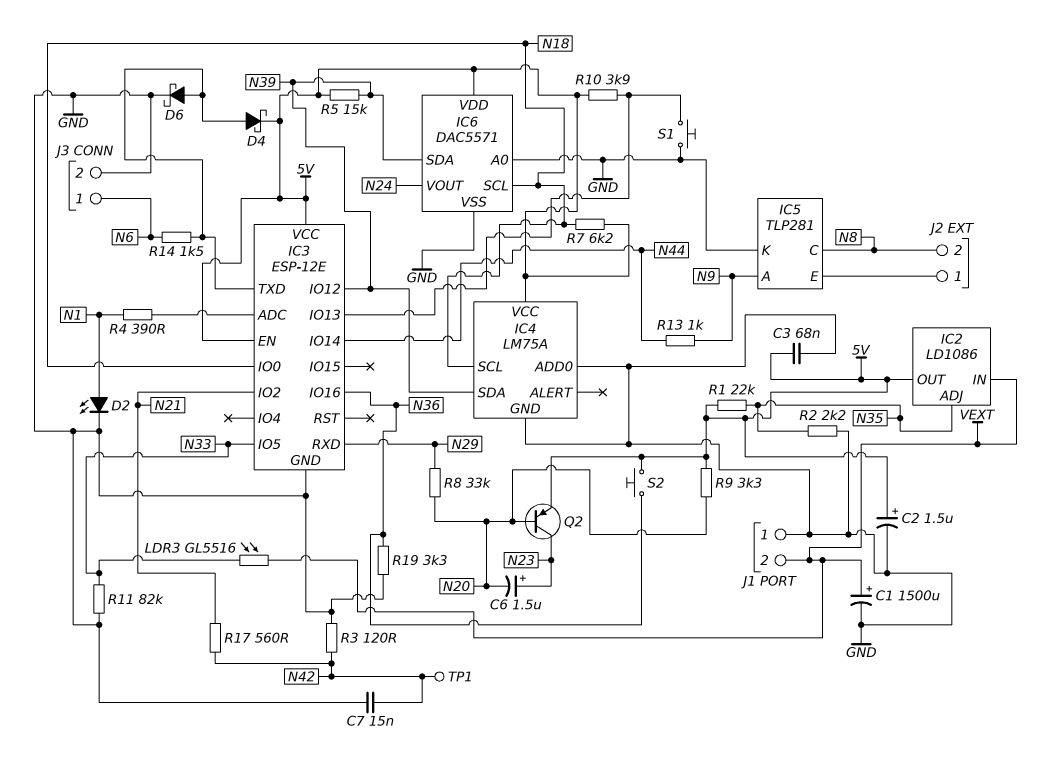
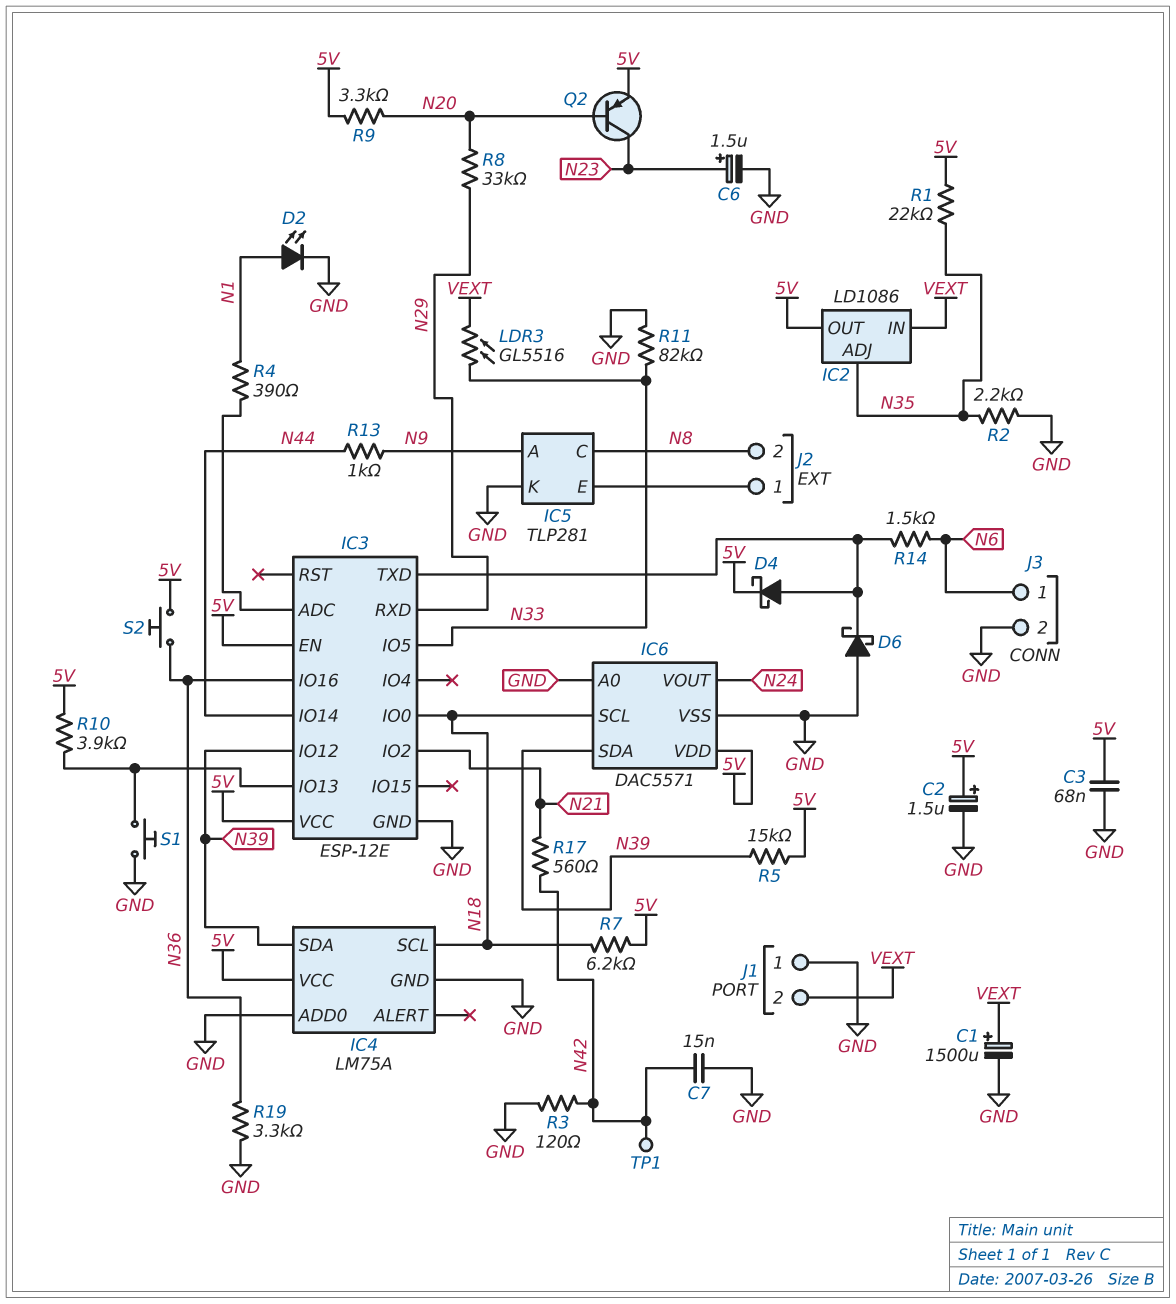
C6: 1.5uF (plus N23, minus N20) -> 1.5uF (plus N23, minus GND)
D6: schottky (A IC3/TXD, K GND) -> schottky (A GND, K IC3/TXD)

